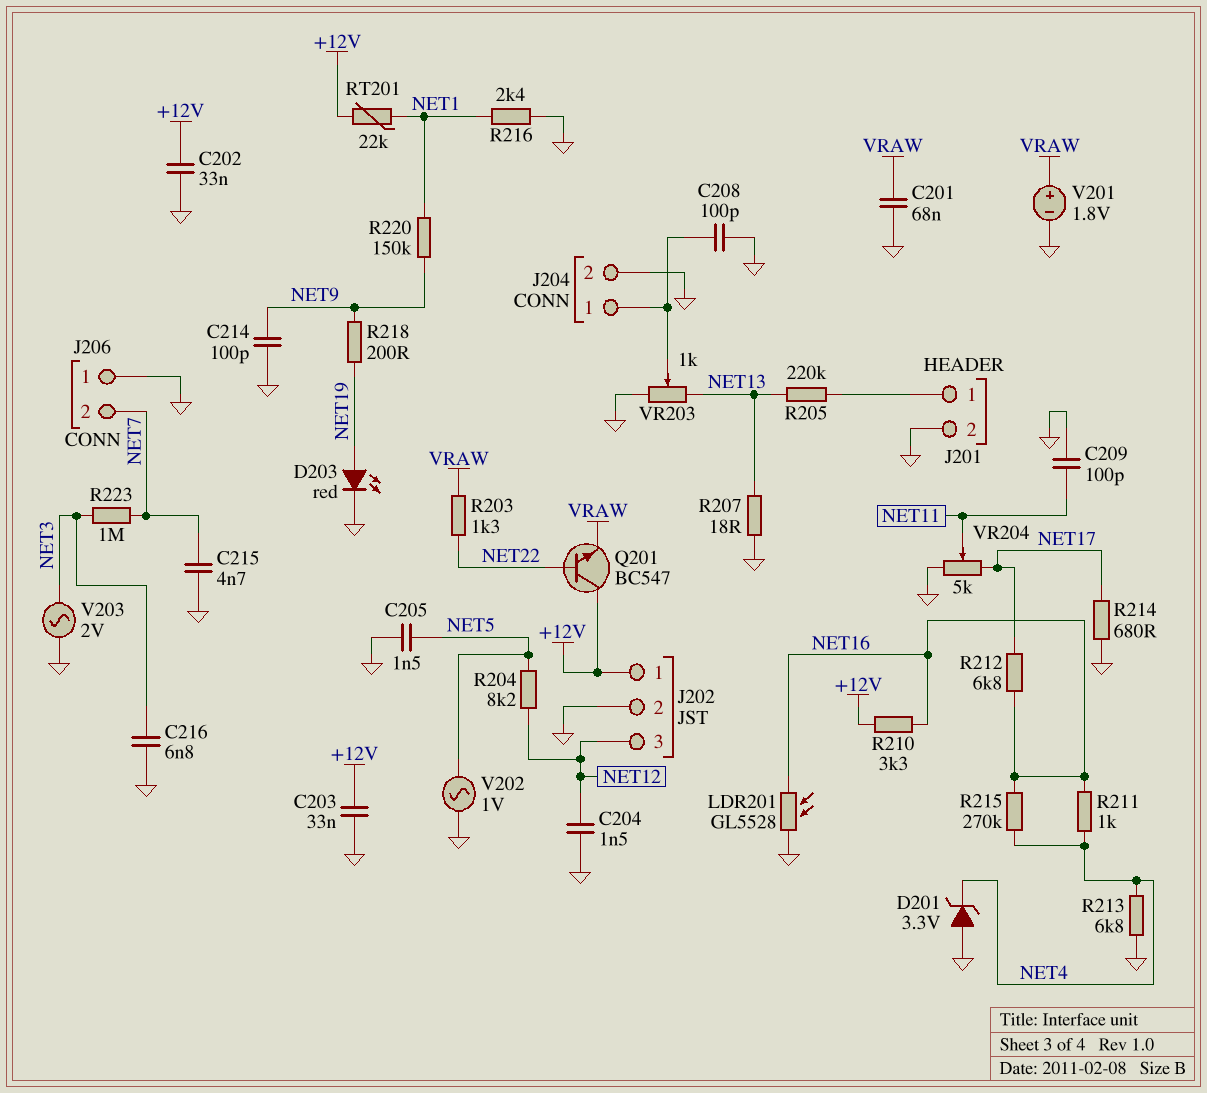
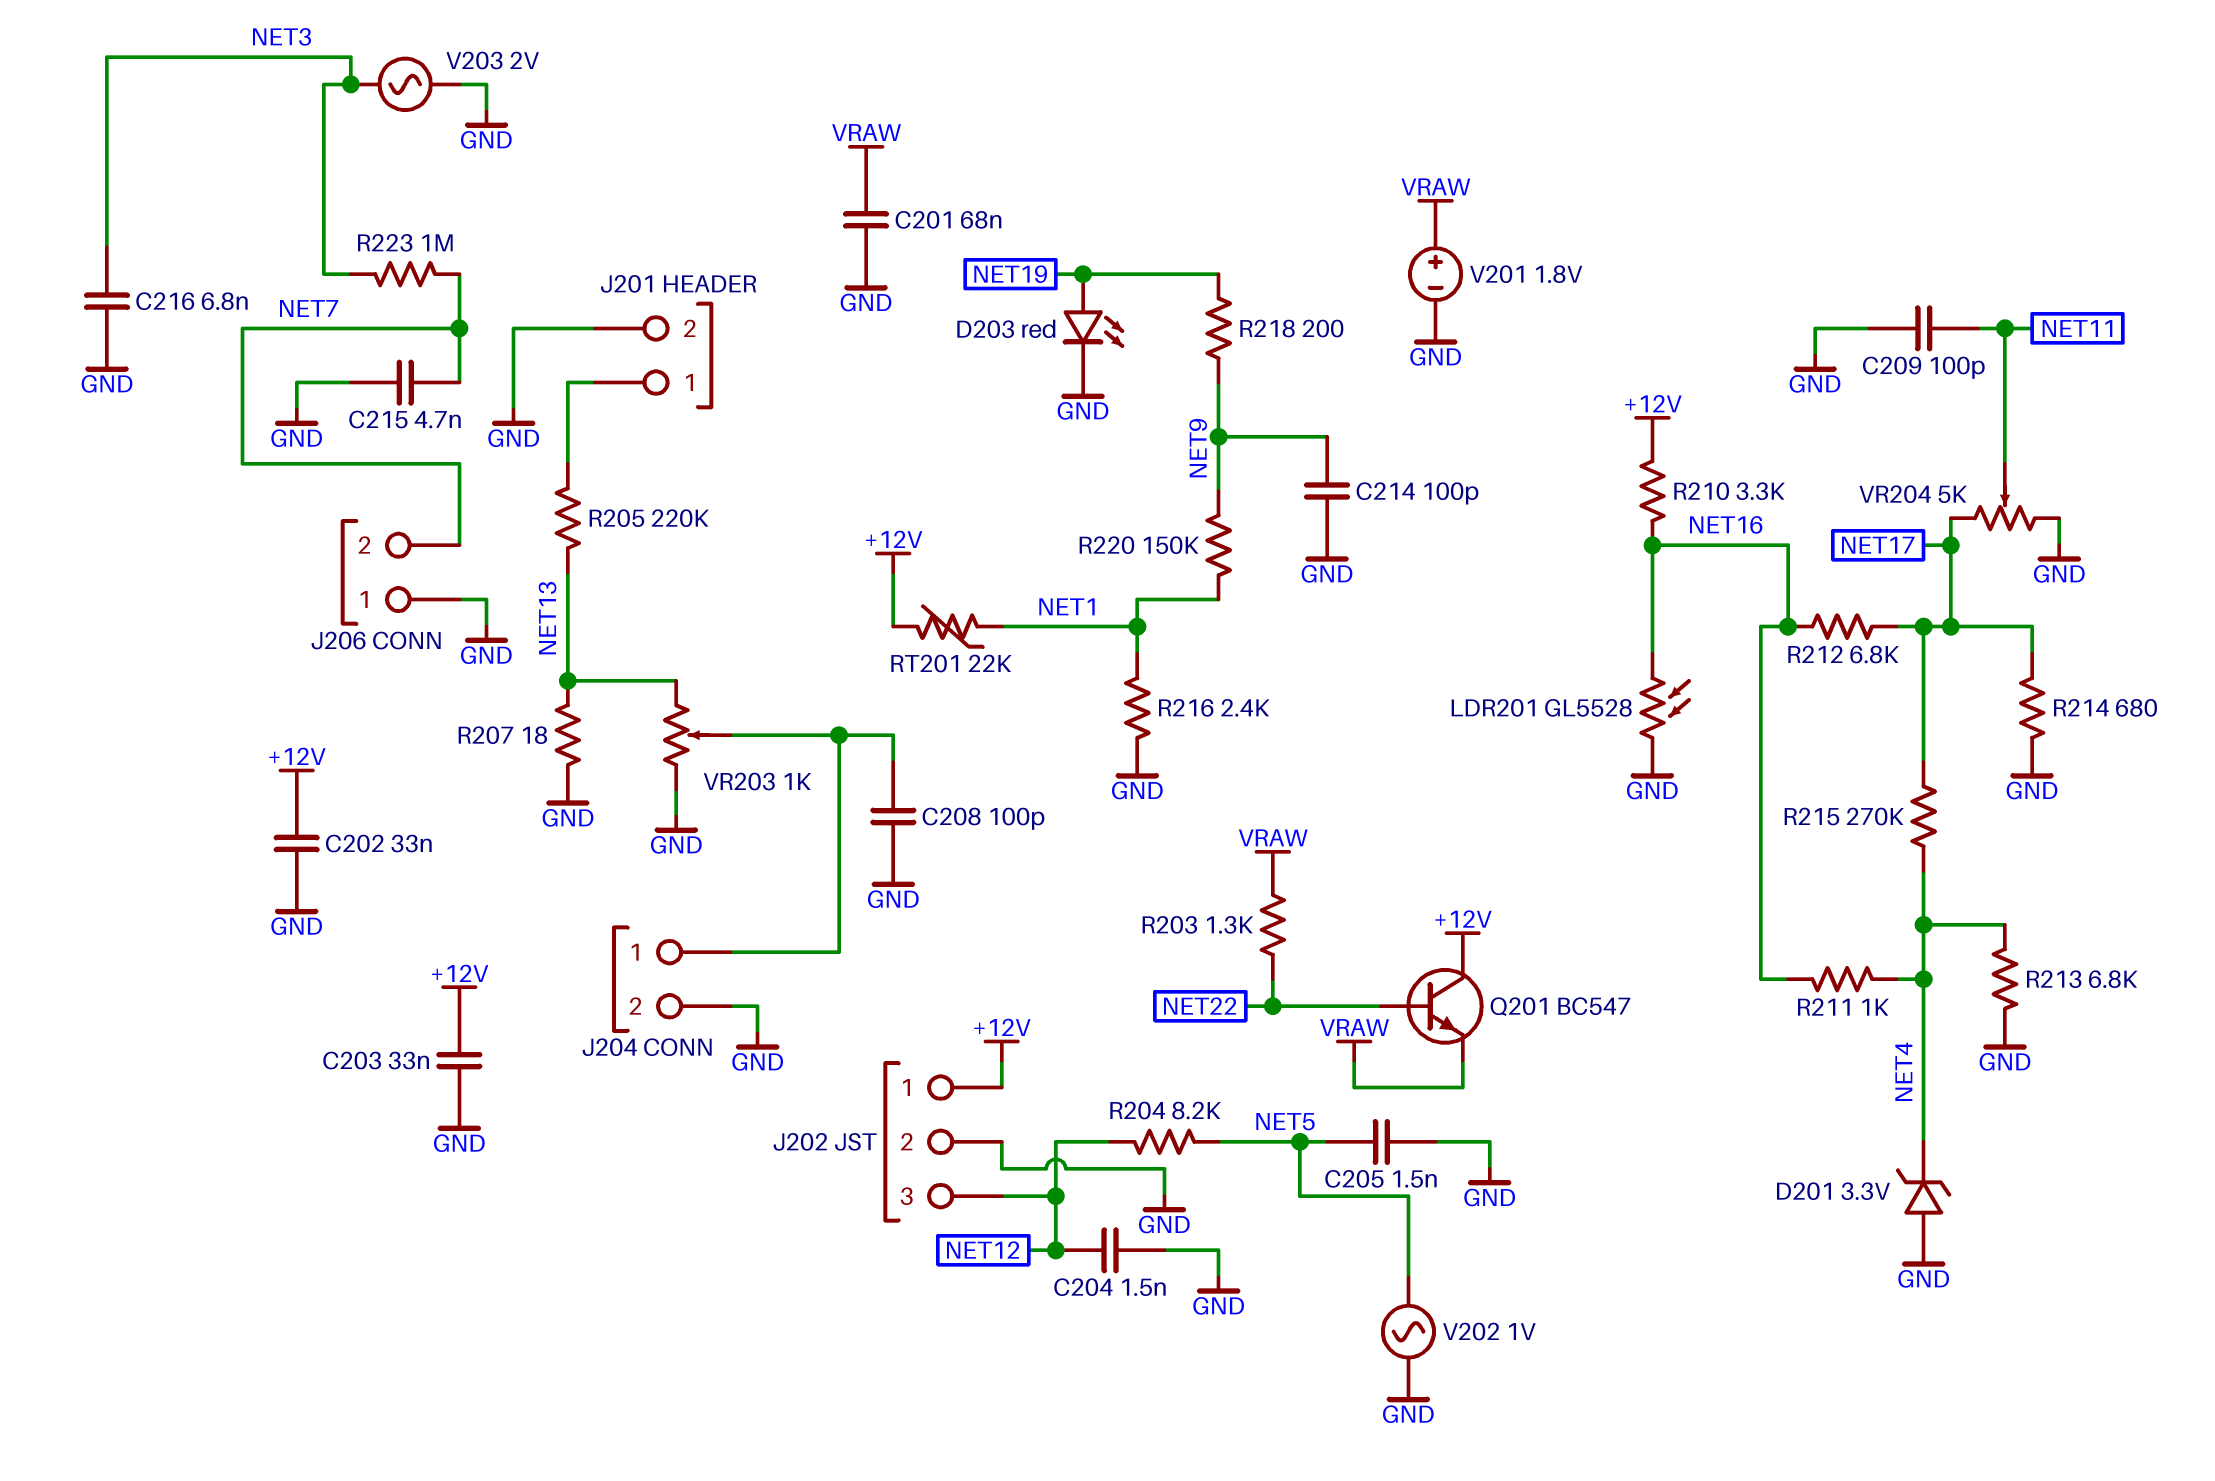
R215: 270k (NET4, NET16) -> 270k (NET4, NET17)

